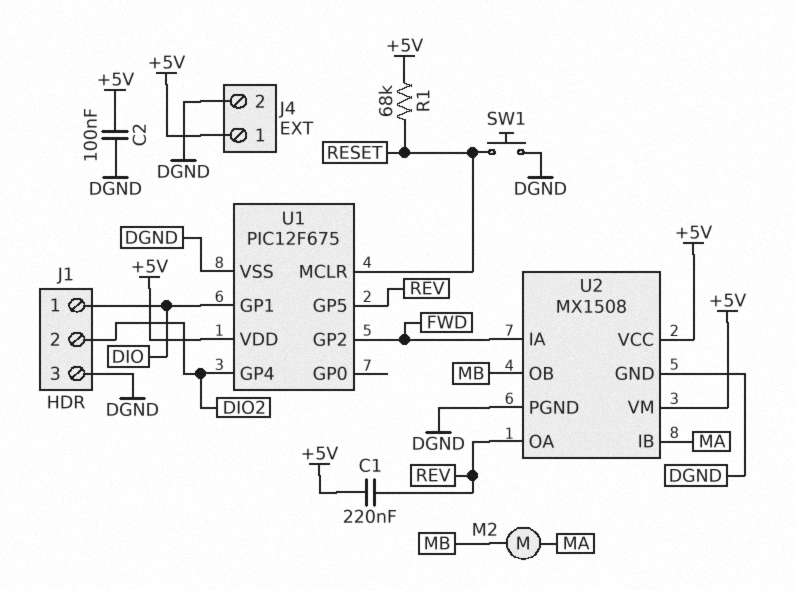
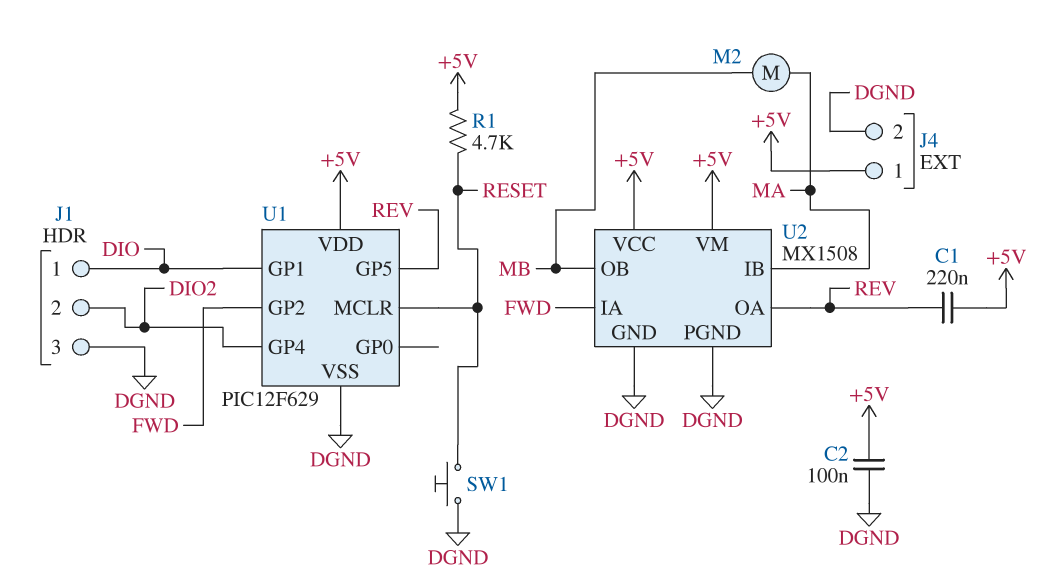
R1: 68k (+5V, RESET) -> 4.7k (+5V, RESET)
U1: PIC12F675 -> PIC12F629

